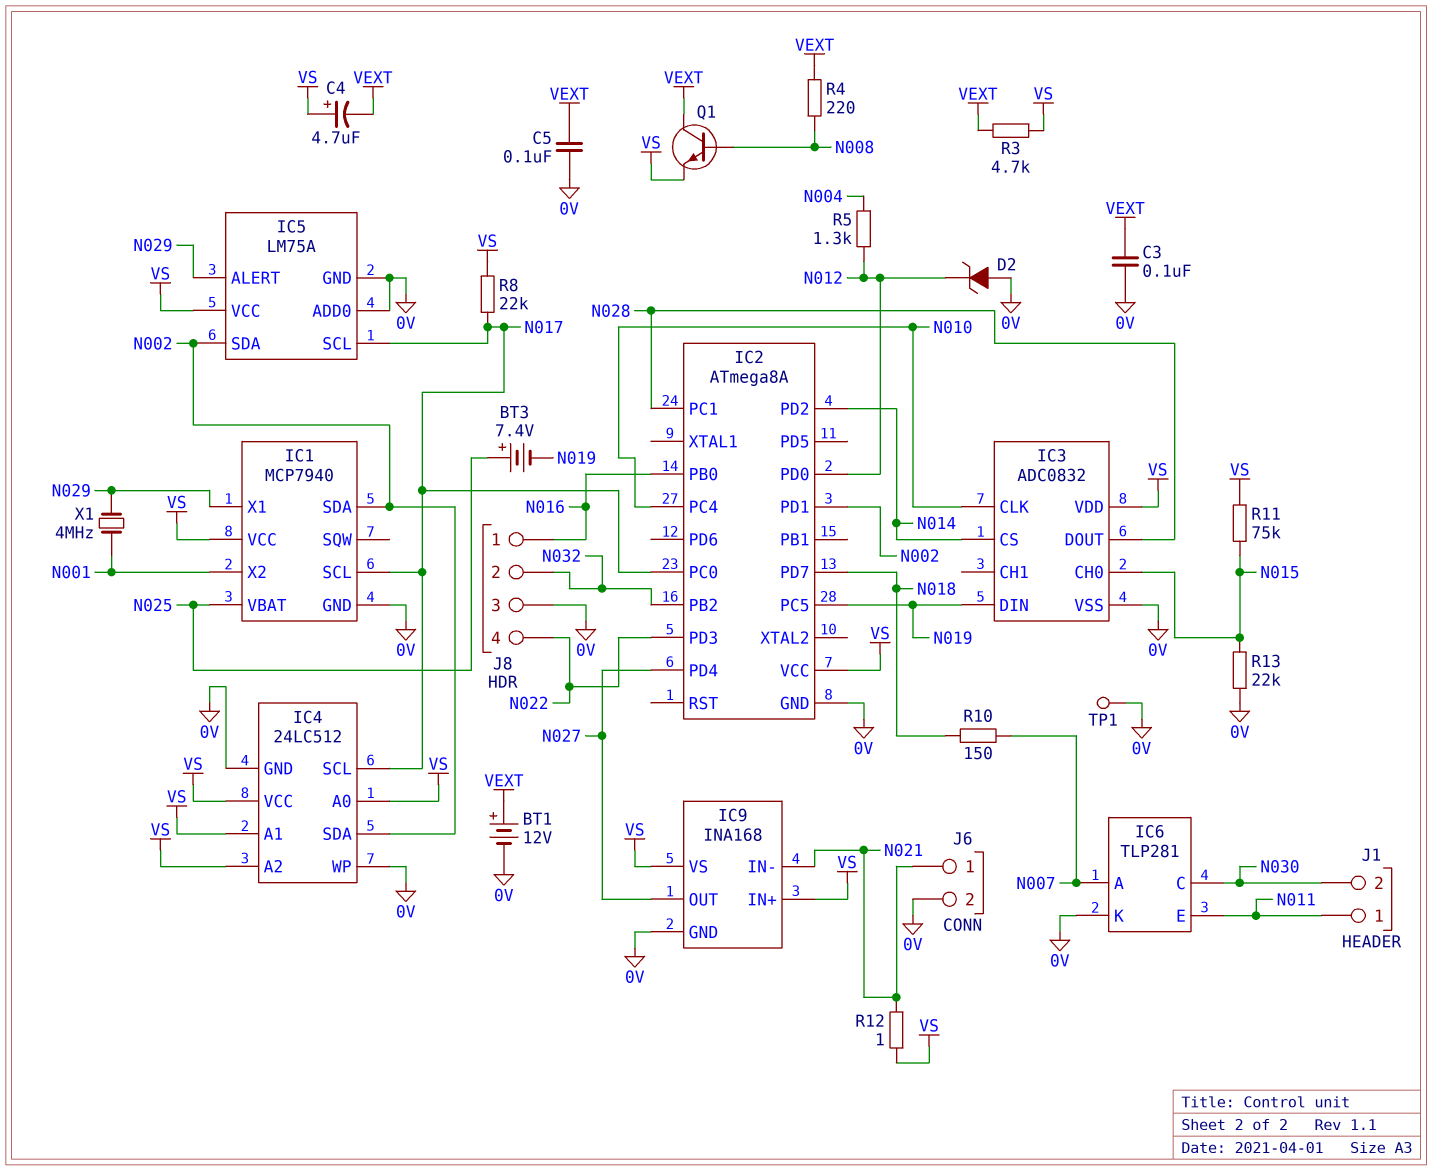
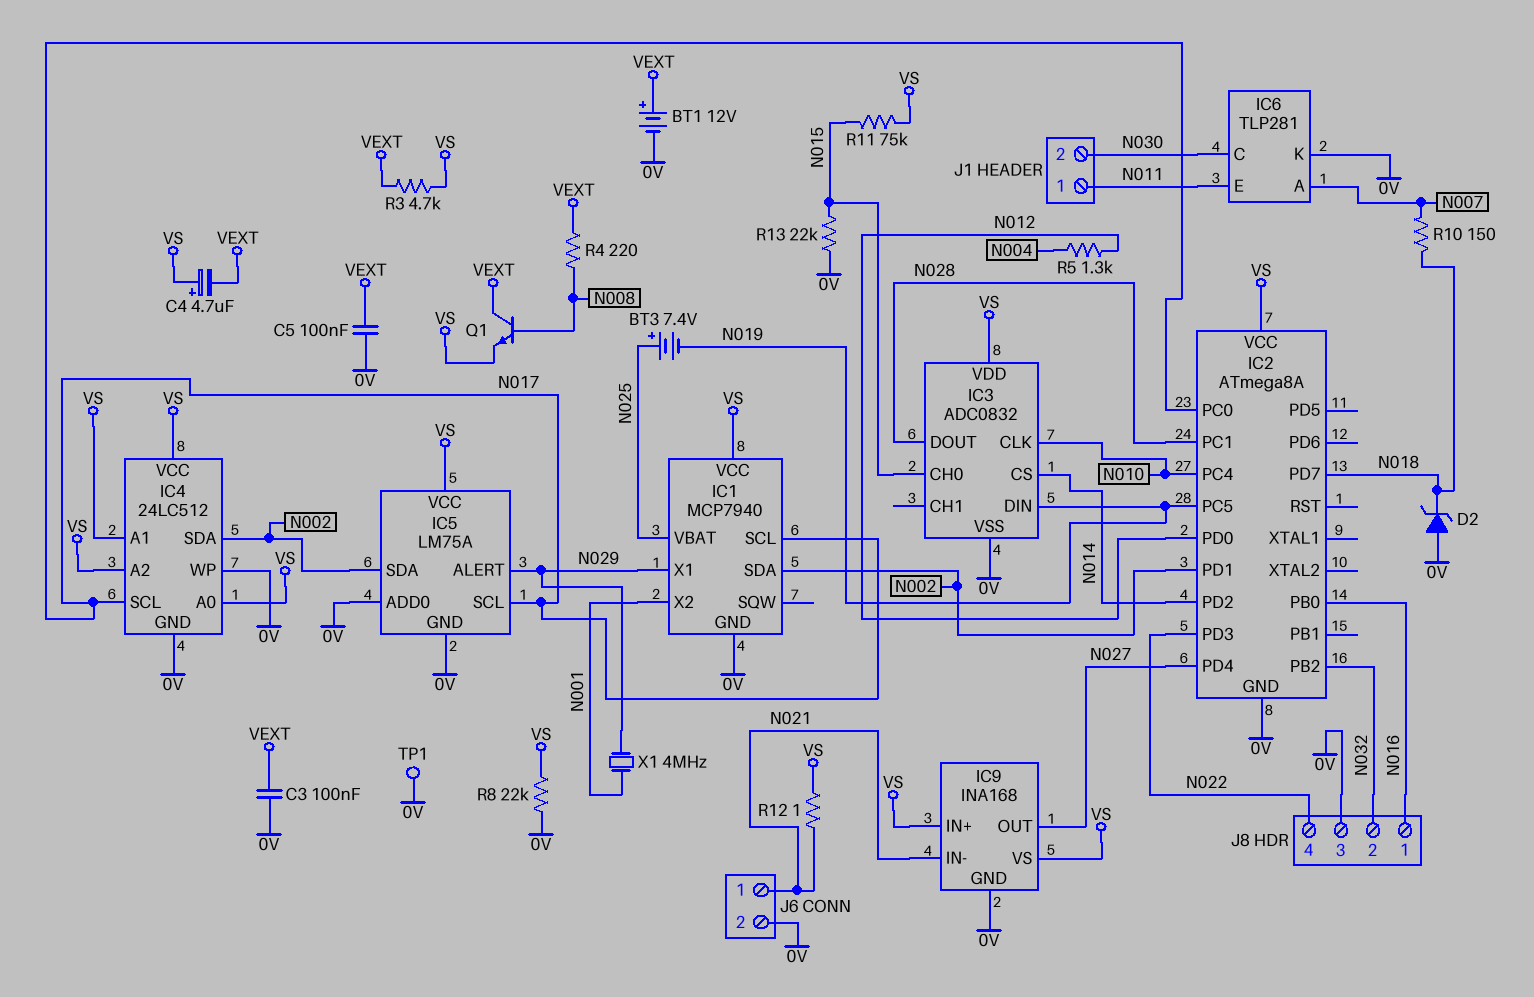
D2: zener (A 0V, K N012) -> zener (A 0V, K N018)
R8: 22k (N017, VS) -> 22k (0V, VS)

